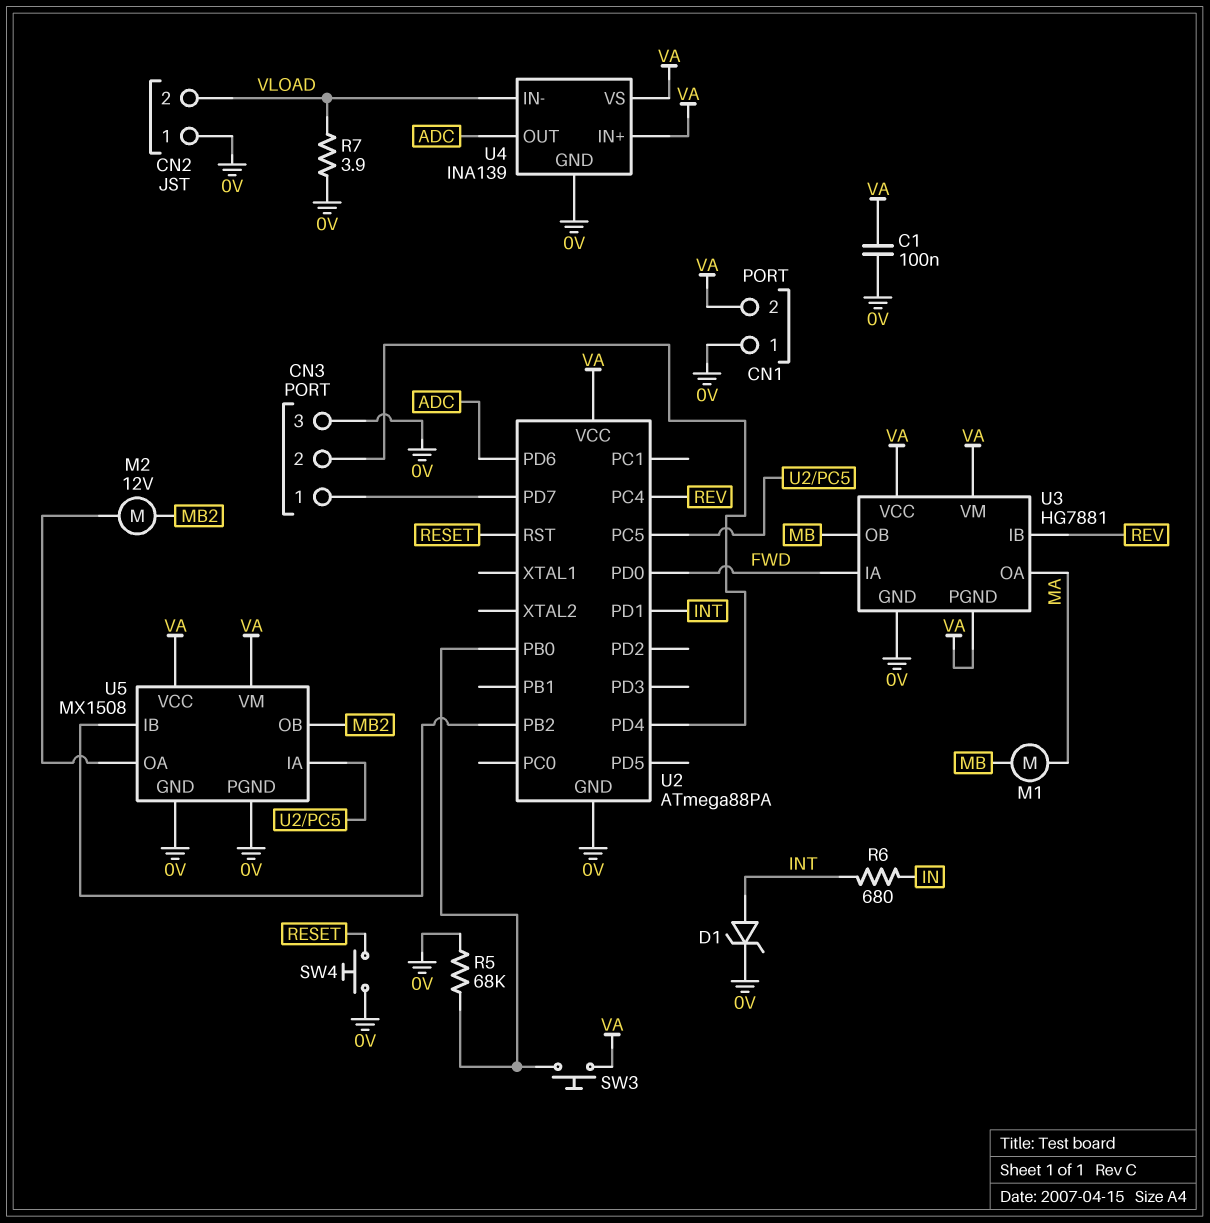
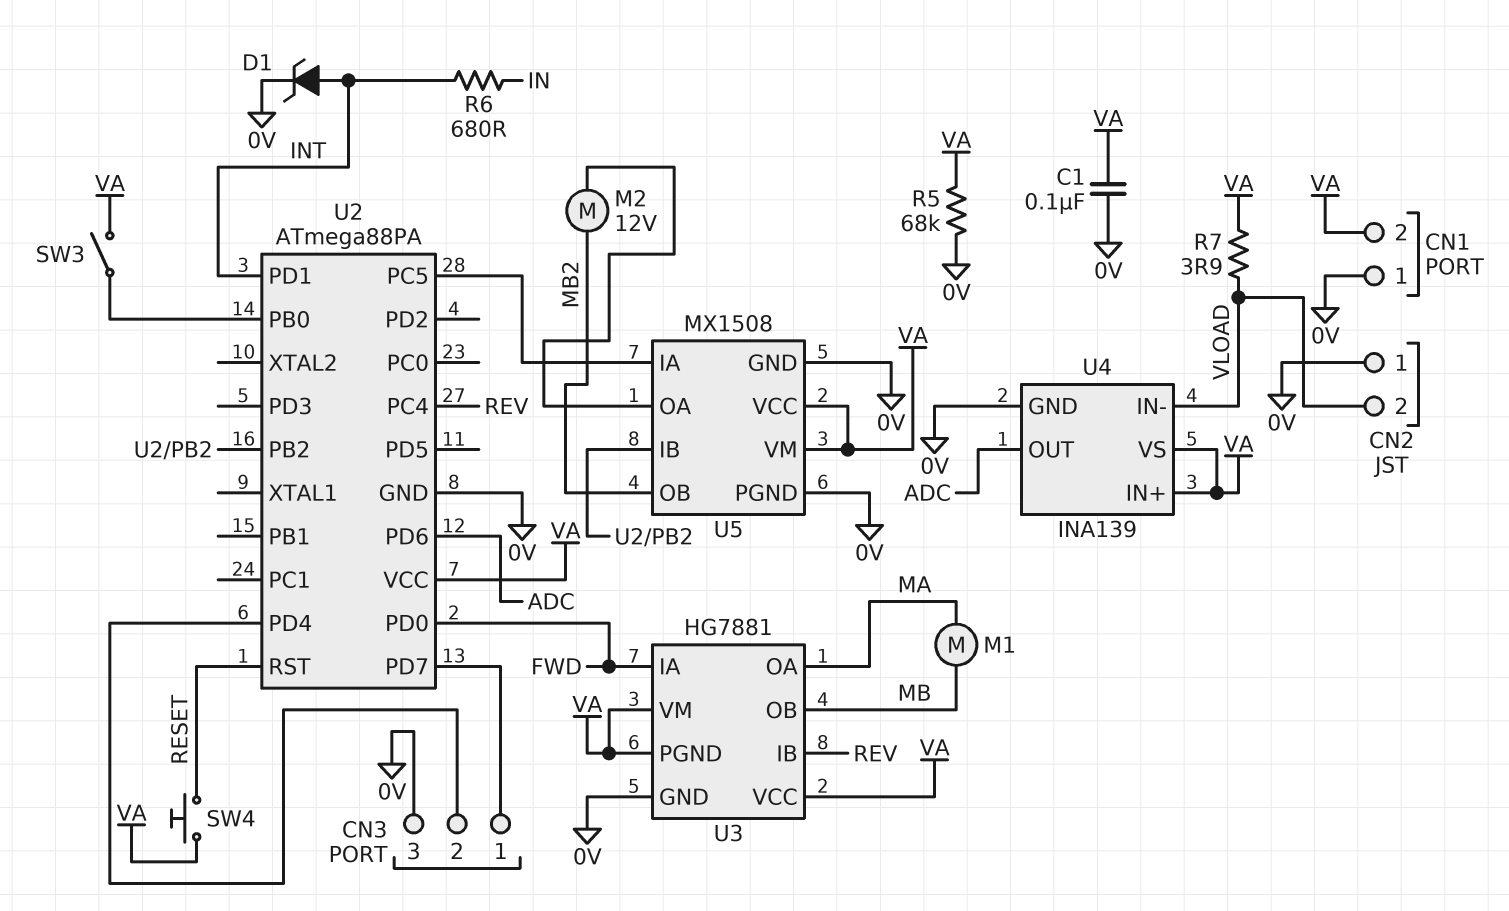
R5: 68k (0V, U2/PB0) -> 68k (0V, VA)
R7: 3.9 (0V, VLOAD) -> 3.9 (VA, VLOAD)
SW3: button (U2/PB0, VA) -> switch (U2/PB0, VA)
SW4: button (0V, RESET) -> button (RESET, VA)

